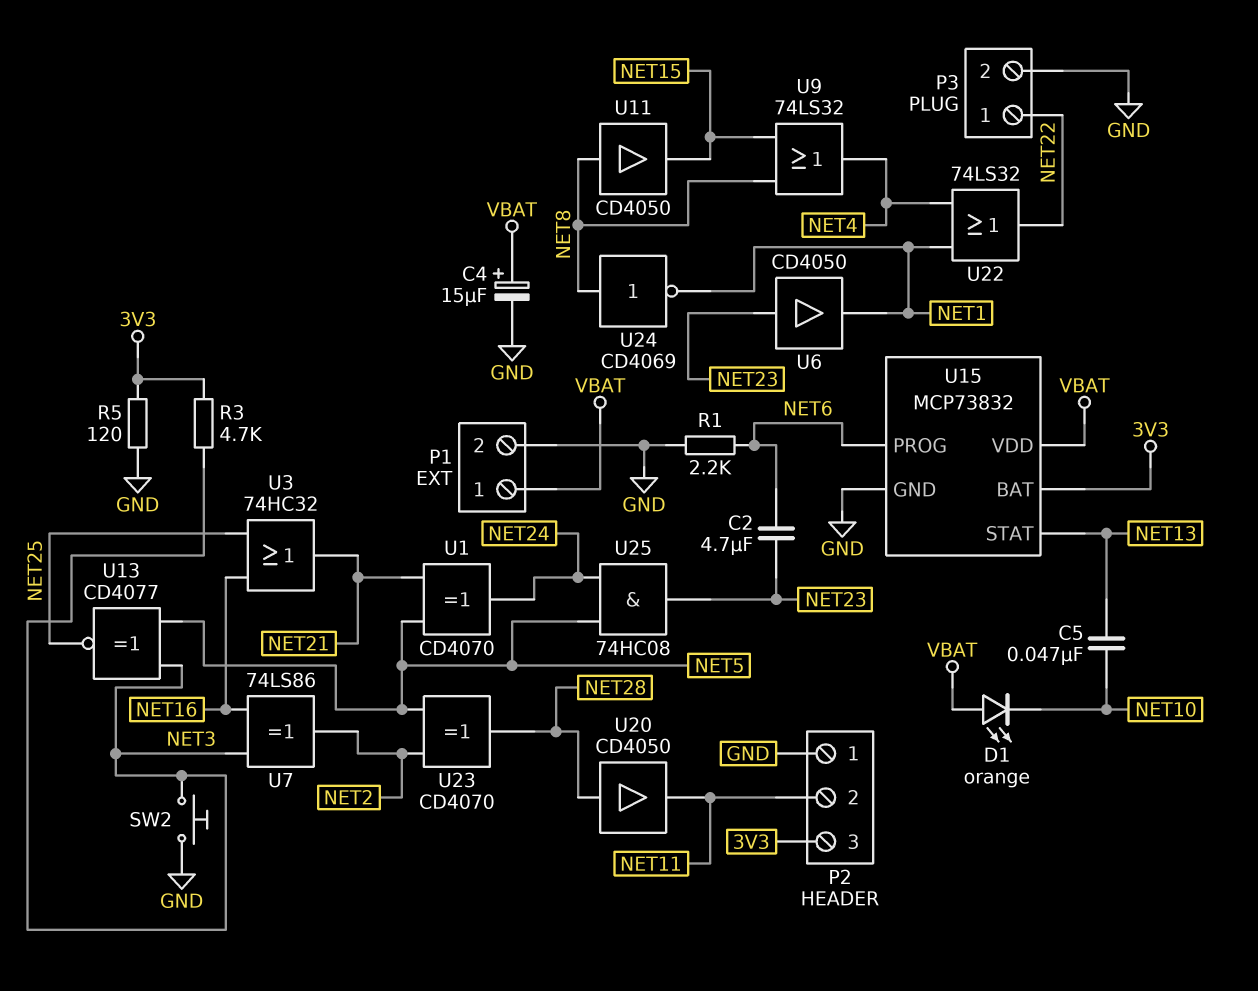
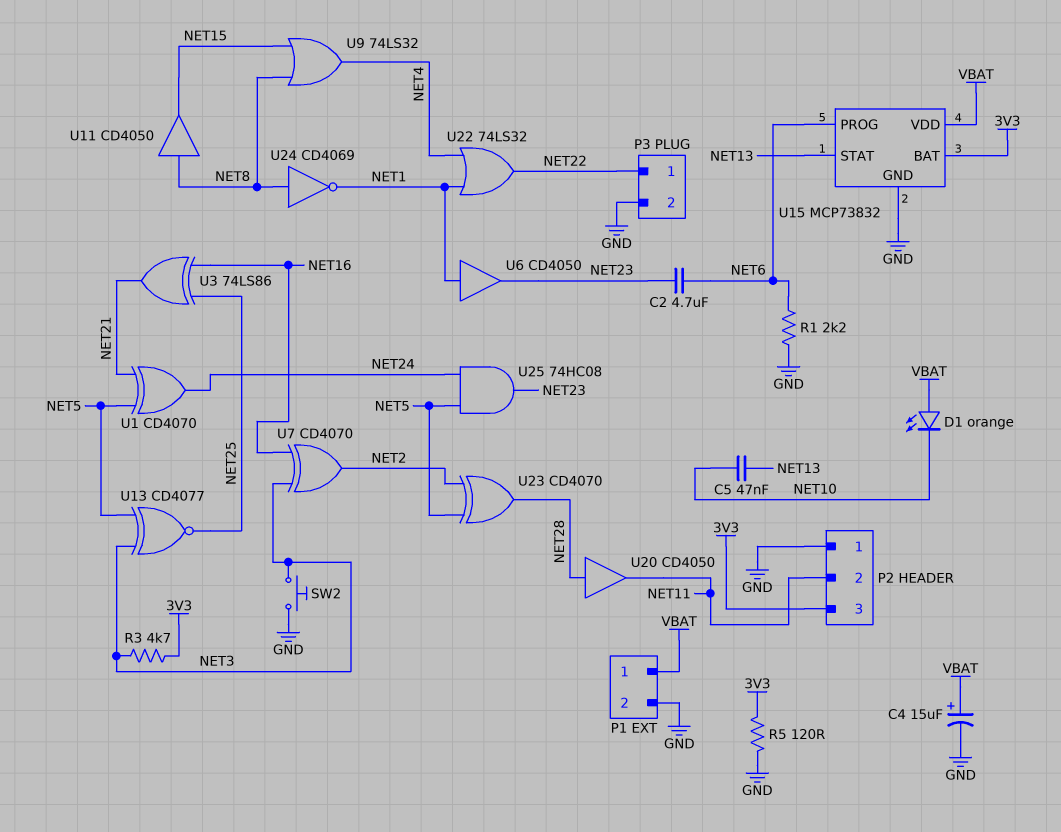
U3: OR 74HC32 (in NET16, in NET25, out NET21) -> XOR 74LS86 (in NET16, in NET25, out NET21)
U6: buffer CD4050 (in NET23, out NET1) -> buffer CD4050 (in NET1, out NET23)
U7: XOR 74LS86 (in NET3, in NET16, out NET2) -> XOR CD4070 (in NET3, in NET16, out NET2)

